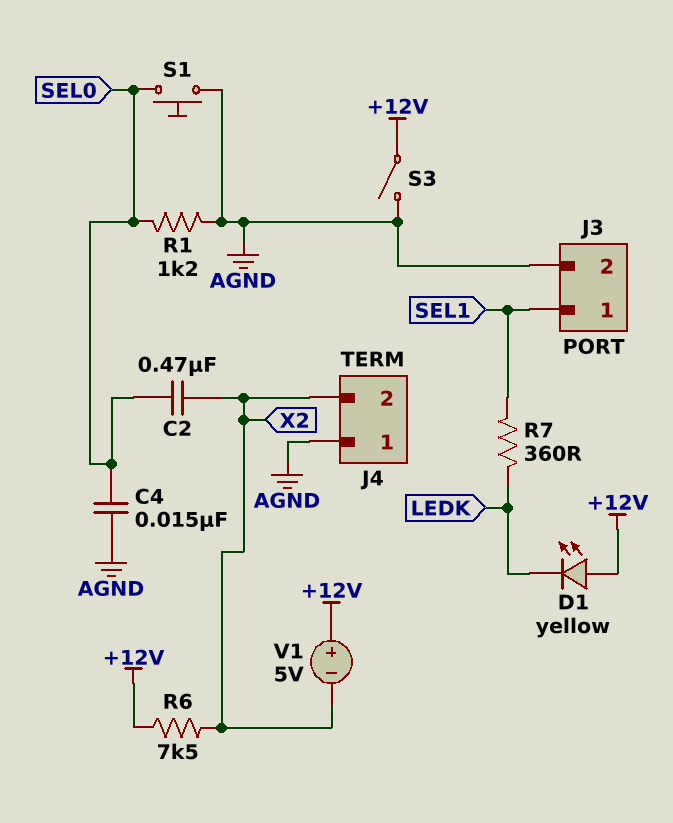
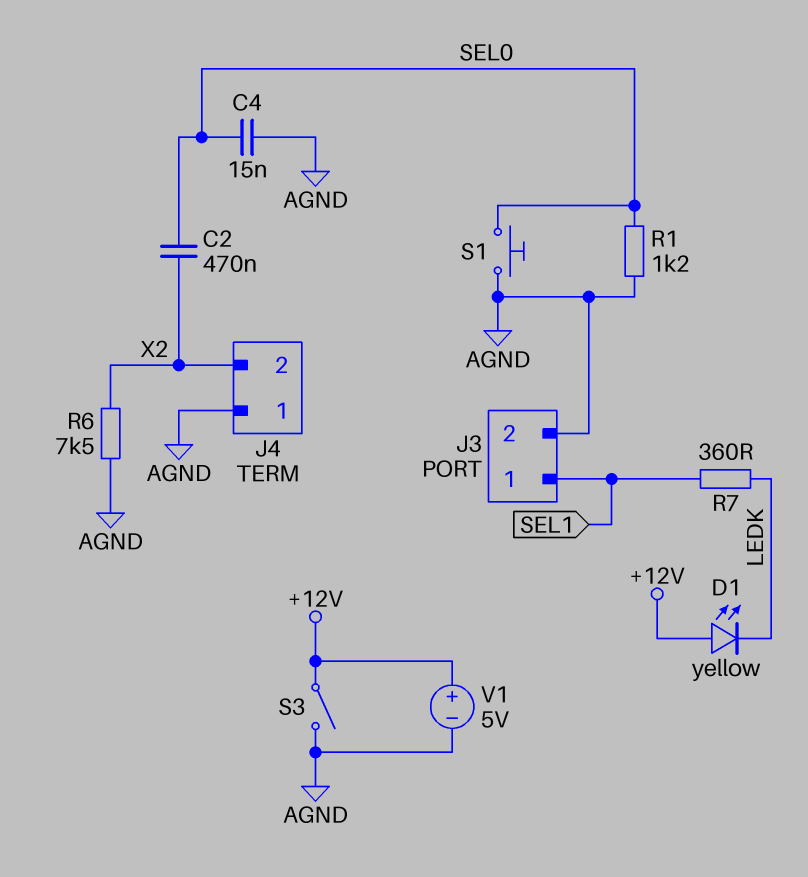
R6: 7.5k (+12V, X2) -> 7.5k (AGND, X2)
V1: 5V (plus +12V, minus X2) -> 5V (plus +12V, minus AGND)

